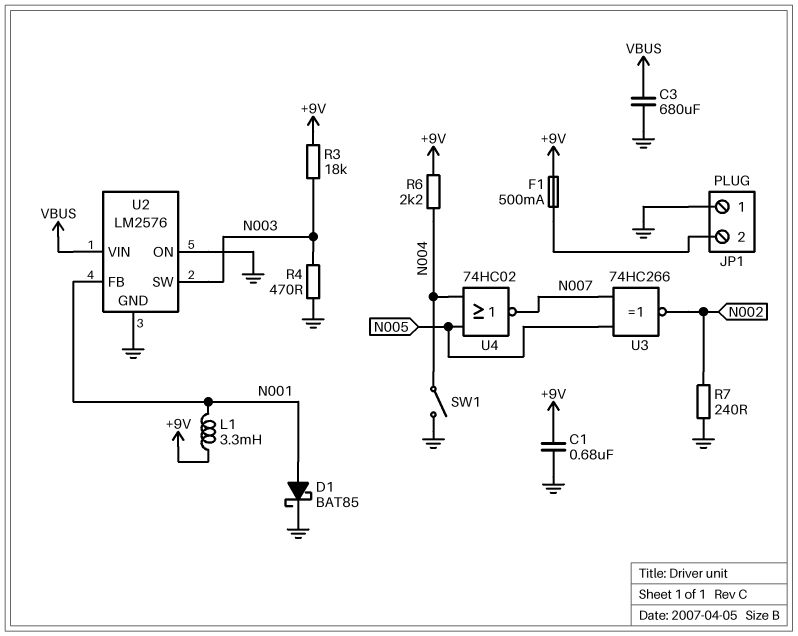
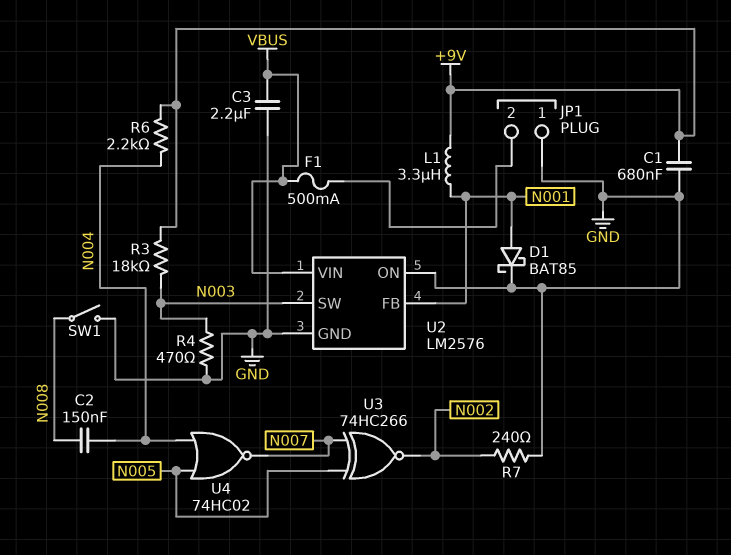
C2: none -> 150nF (N004, N008)
C3: 680uF (GND, VBUS) -> 2.2uF (GND, VBUS)
F1: 500mA (+9V, JP1/2) -> 500mA (JP1/2, VBUS)
L1: 3.3mH (+9V, N001) -> 3.3uH (+9V, N001)
SW1: switch (GND, N004) -> switch (GND, N008)

